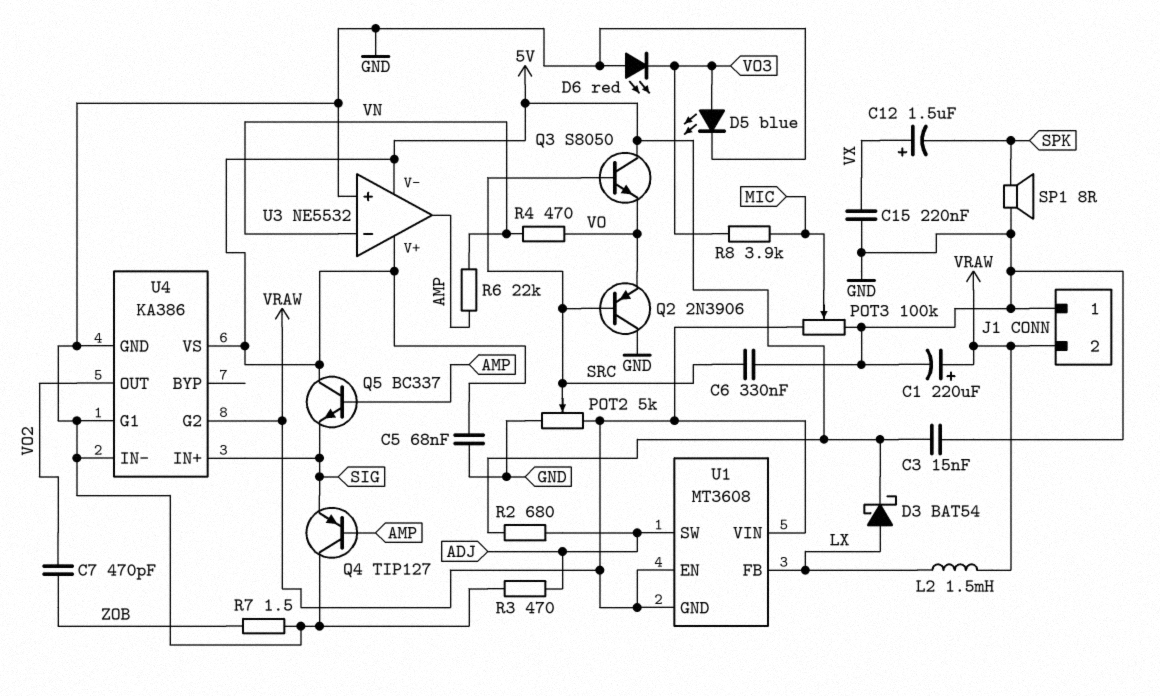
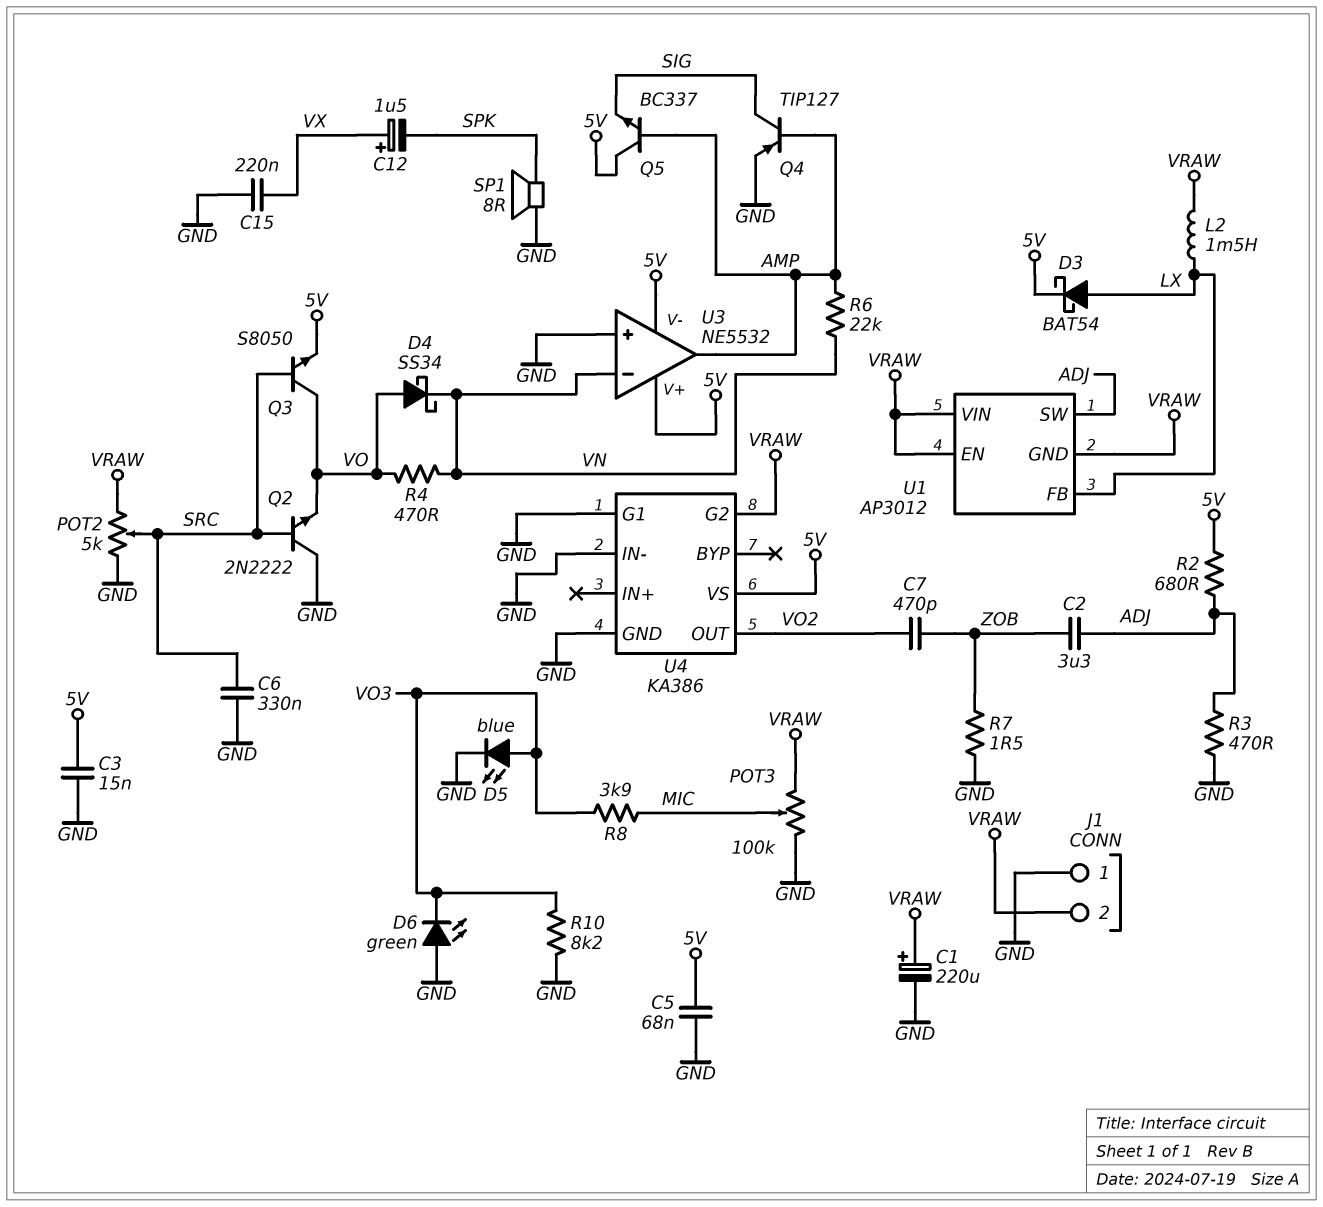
C2: none -> 3.3uF (ADJ, ZOB)
D4: none -> schottky SS34 (A VO, K VN)
D6: LED red (A GND, K VO3) -> LED green (A GND, K VO3)
Q2: PNP 2N3906 (B SRC, C GND, E VO) -> NPN 2N2222 (B SRC, C GND, E VO)
Q3: NPN S8050 (B SRC, C 5V, E VO) -> NPN S8050 (B SRC, C VO, E 5V)
Q4: PNP TIP127 (B AMP, C GND, E SIG) -> PNP TIP127 (B AMP, C SIG, E GND)
R10: none -> 8.2k (GND, VO3)
U1: MT3608 -> AP3012
U4 pin IN+: SIG -> none

